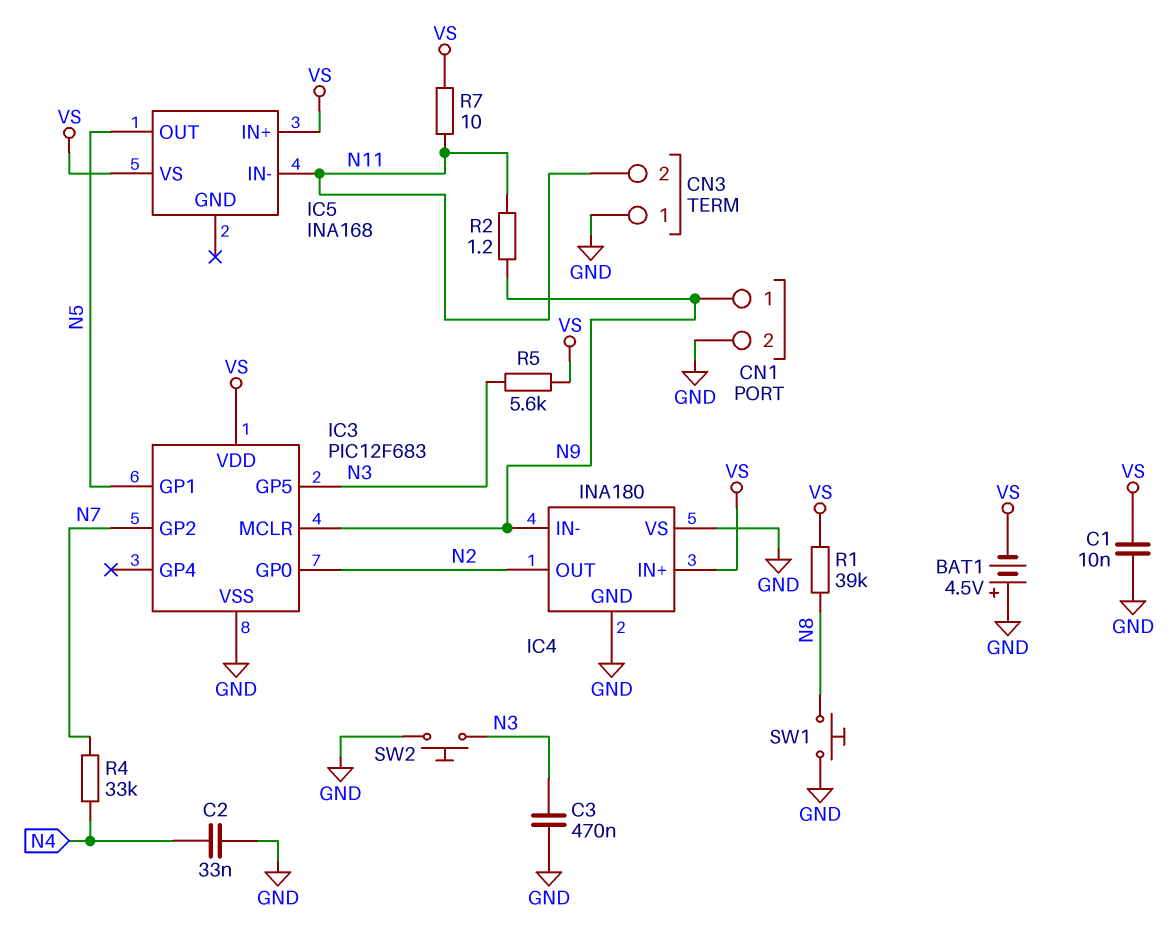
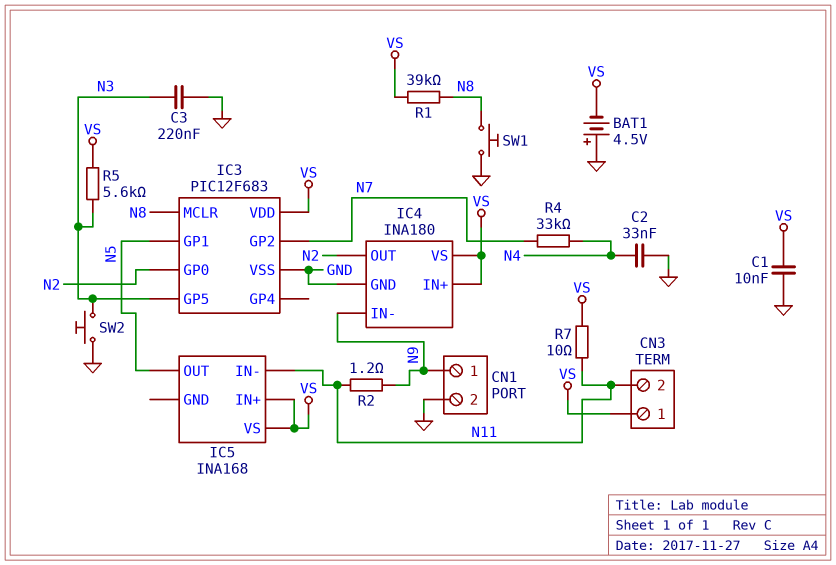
C3: 470nF (GND, N3) -> 220nF (GND, N3)
CN3 pin 1: GND -> VS
IC3 pin MCLR: N9 -> N8
IC4 pin VS: GND -> VS

